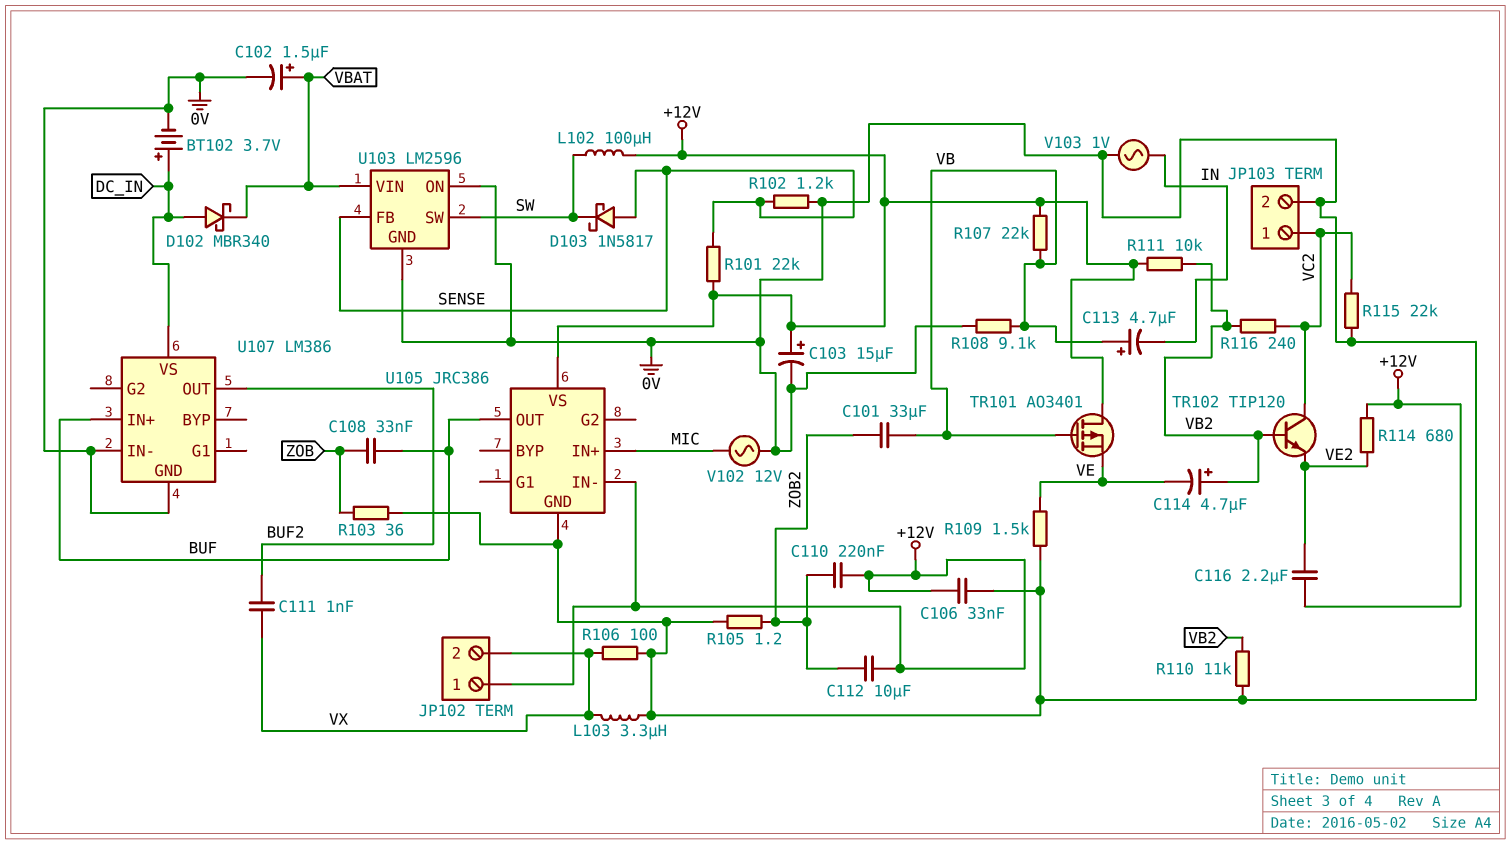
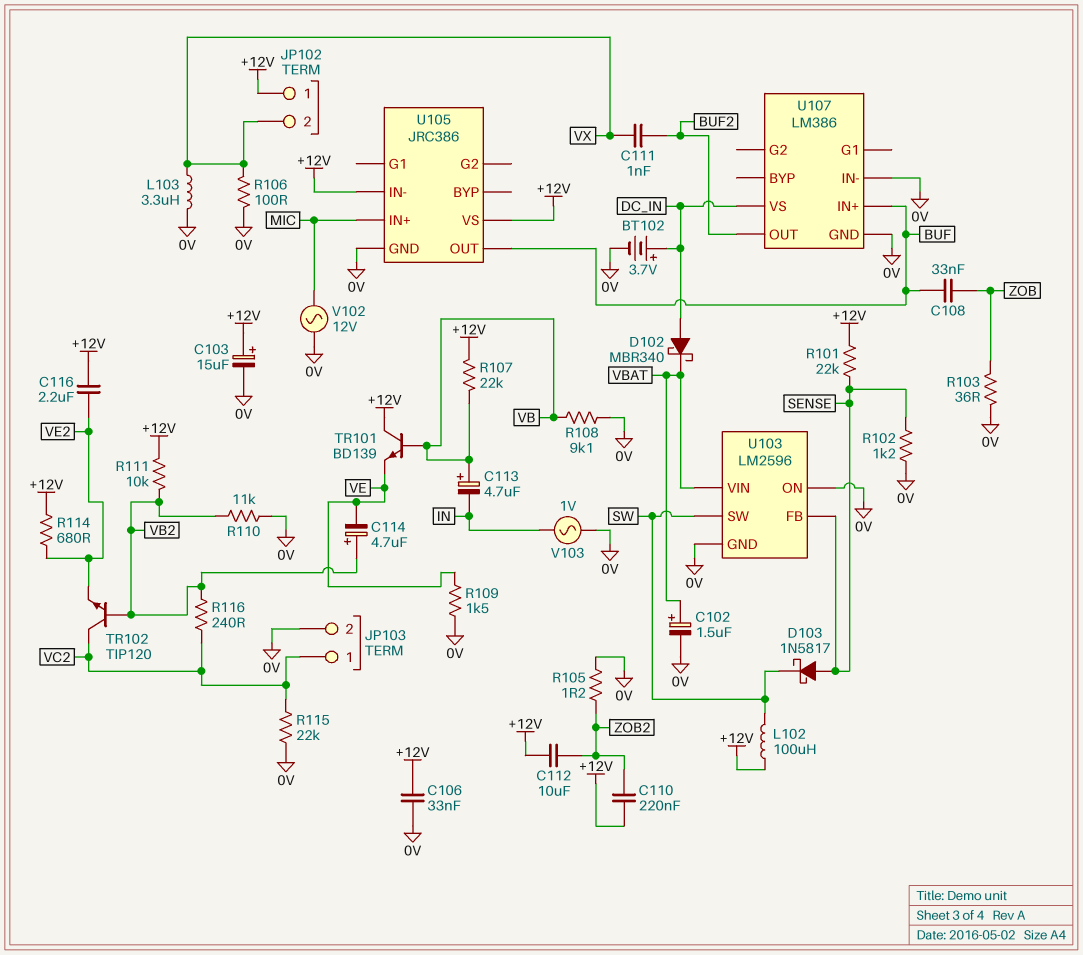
C101: 33uF (VB, ZOB2) -> none
TR101: PMOS AO3401 (G VB, D +12V, S VE) -> NPN BD139 (B VB, C +12V, E VE)

